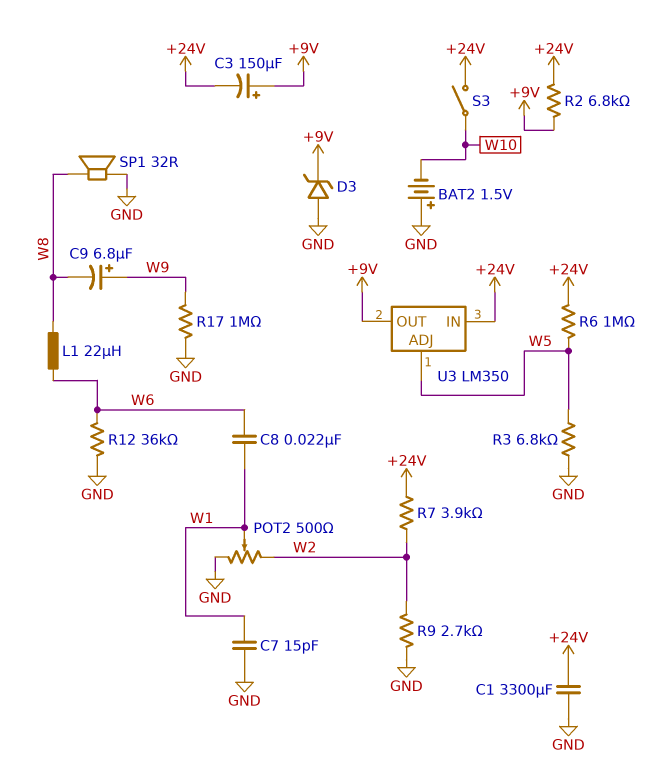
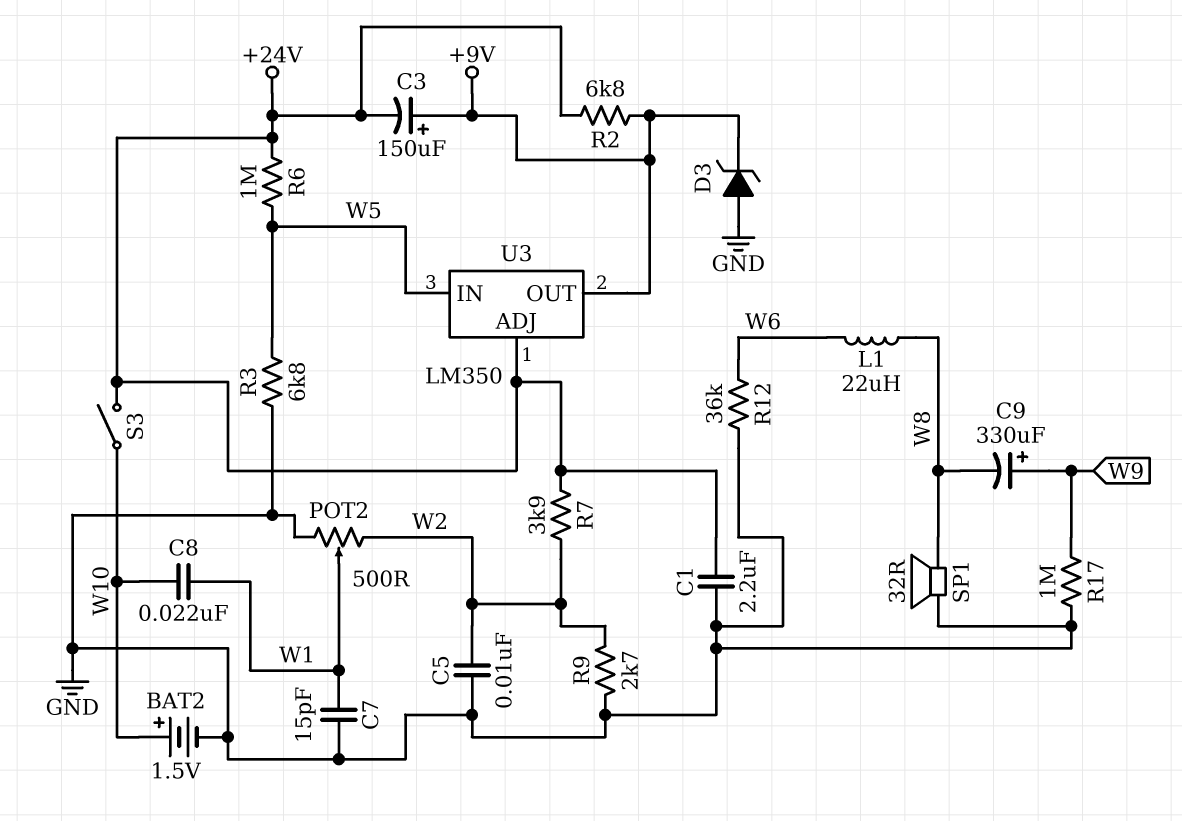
BAT2: 1.5V (plus GND, minus W10) -> 1.5V (plus W10, minus GND)
C1: 3300uF (+24V, GND) -> 2.2uF (+24V, GND)
C5: none -> 10nF (GND, W2)
C8: 22nF (W1, W6) -> 22nF (W1, W10)
C9: 6.8uF (plus W9, minus W8) -> 330uF (plus W9, minus W8)
U3 pin ADJ: W5 -> +24V
U3 pin IN: +24V -> W5

